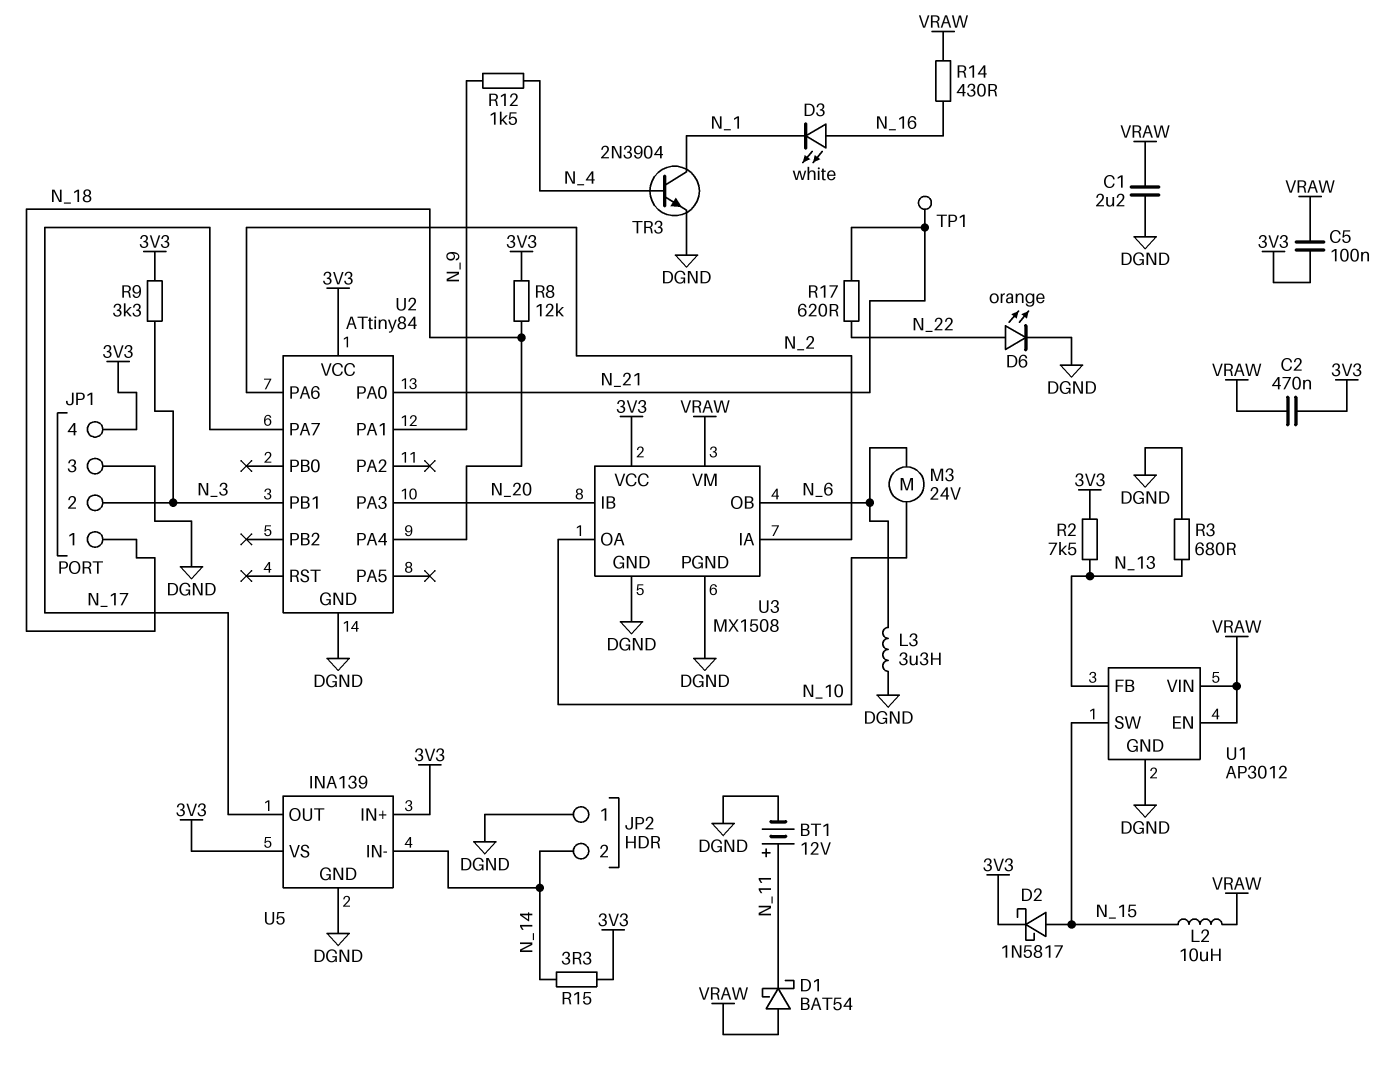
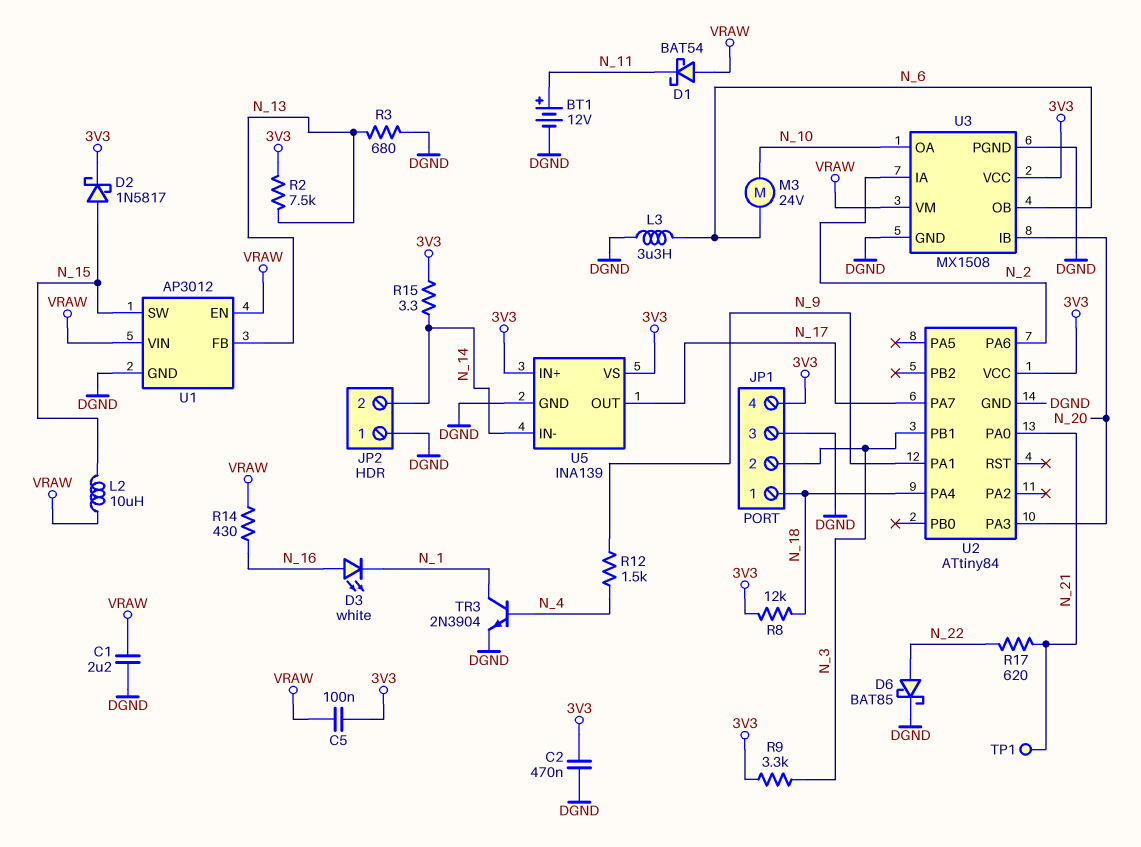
C2: 470nF (3V3, VRAW) -> 470nF (3V3, DGND)
D6: LED orange (A N_22, K DGND) -> schottky BAT85 (A N_22, K DGND)

